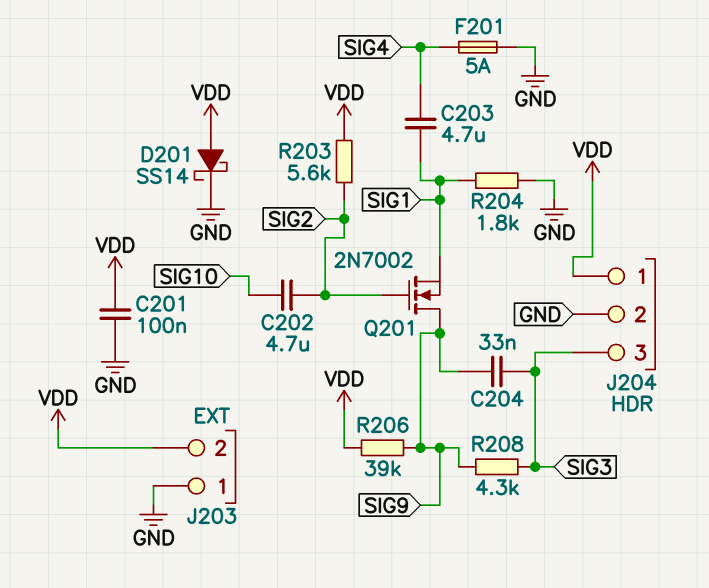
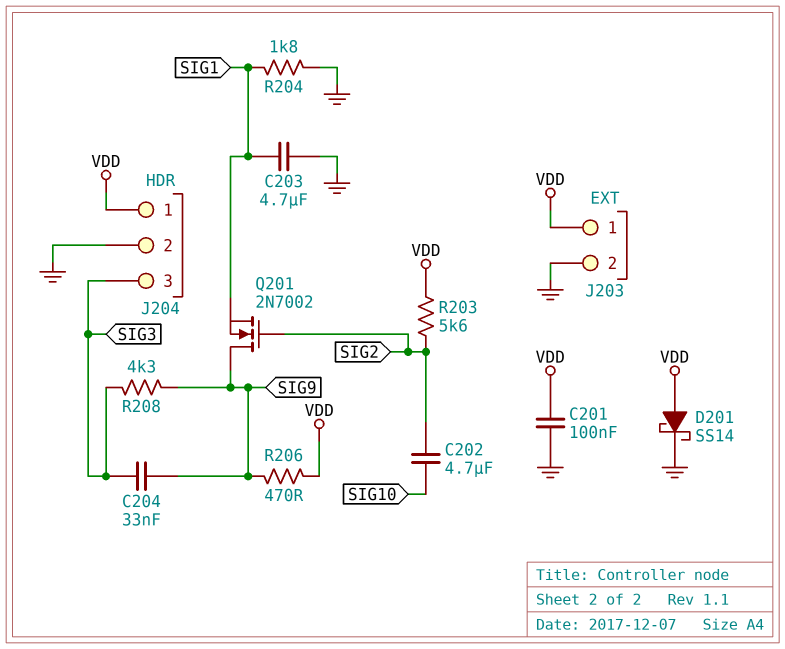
C203: 4.7uF (SIG1, SIG4) -> 4.7uF (GND, SIG1)
F201: 5A (GND, SIG4) -> none
J203 pin 1: GND -> VDD
J203 pin 2: VDD -> GND
R206: 39k (SIG9, VDD) -> 470 (SIG9, VDD)

